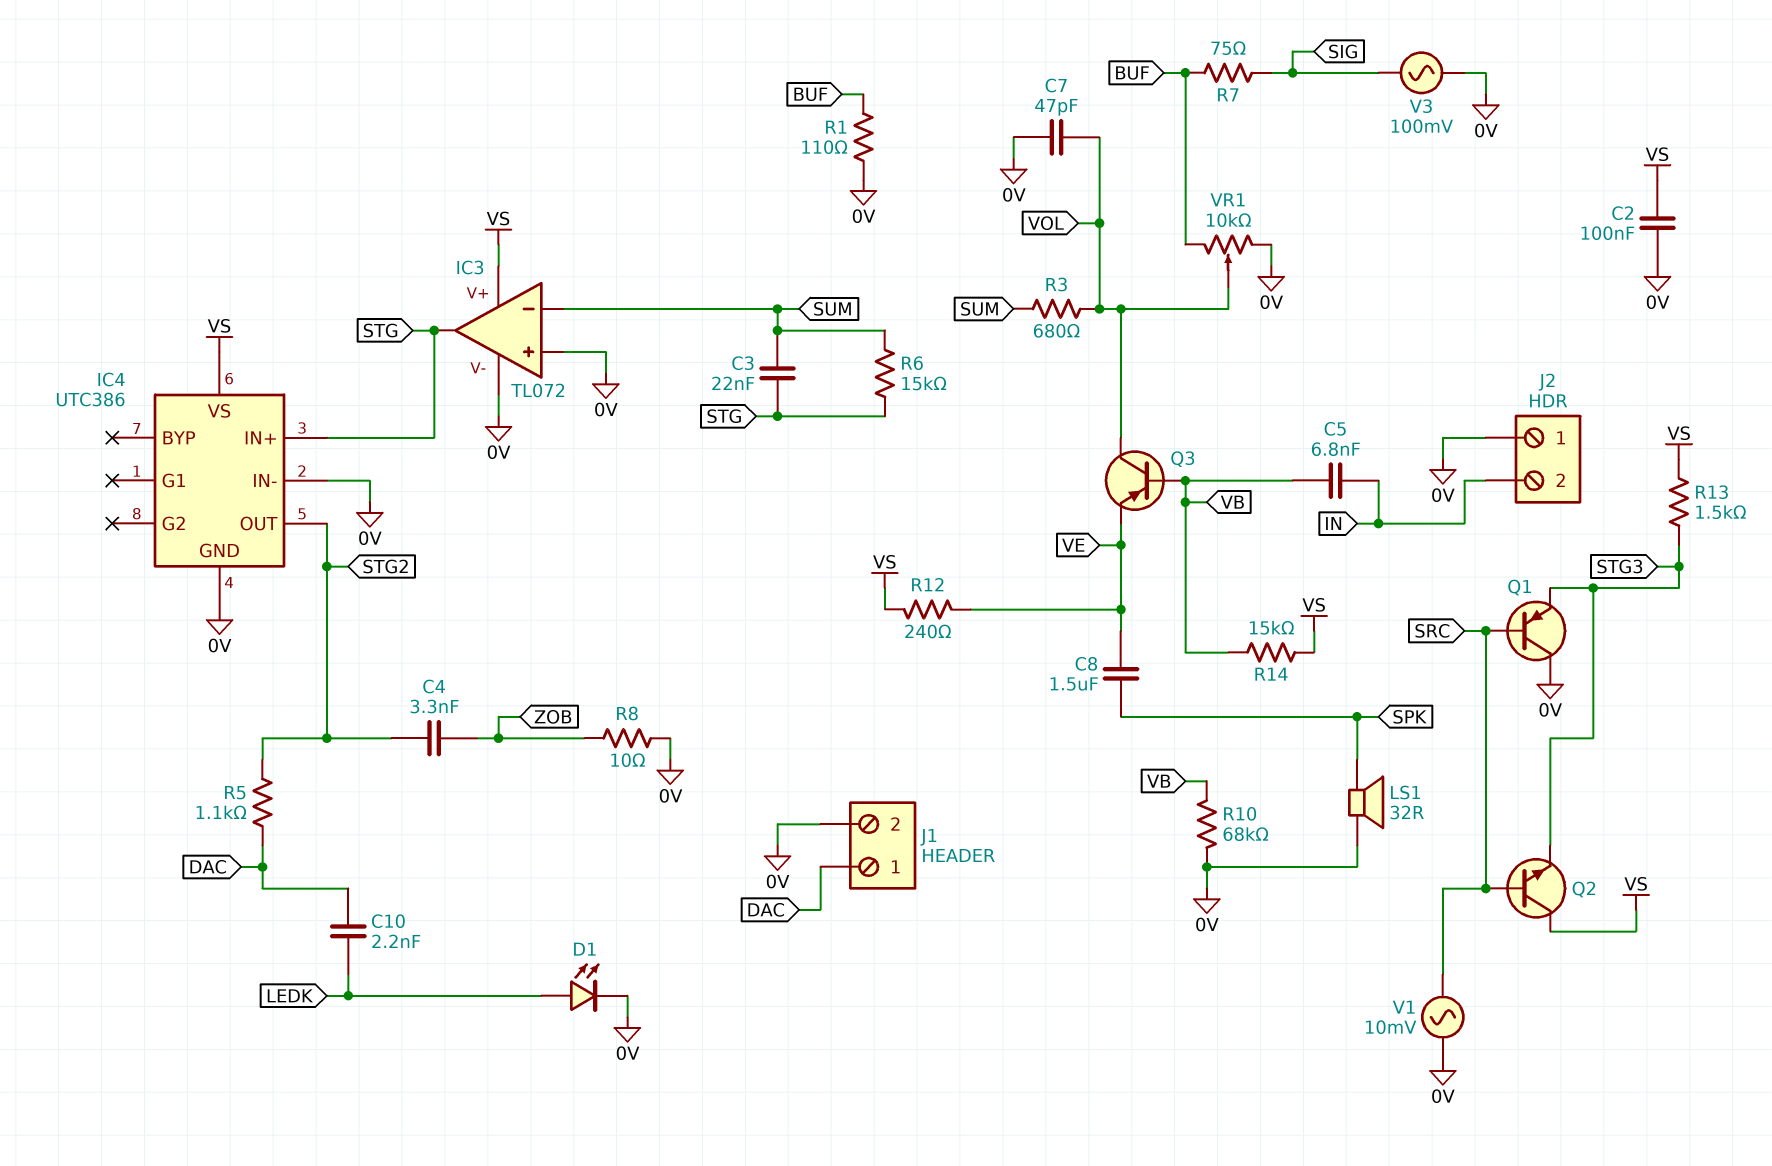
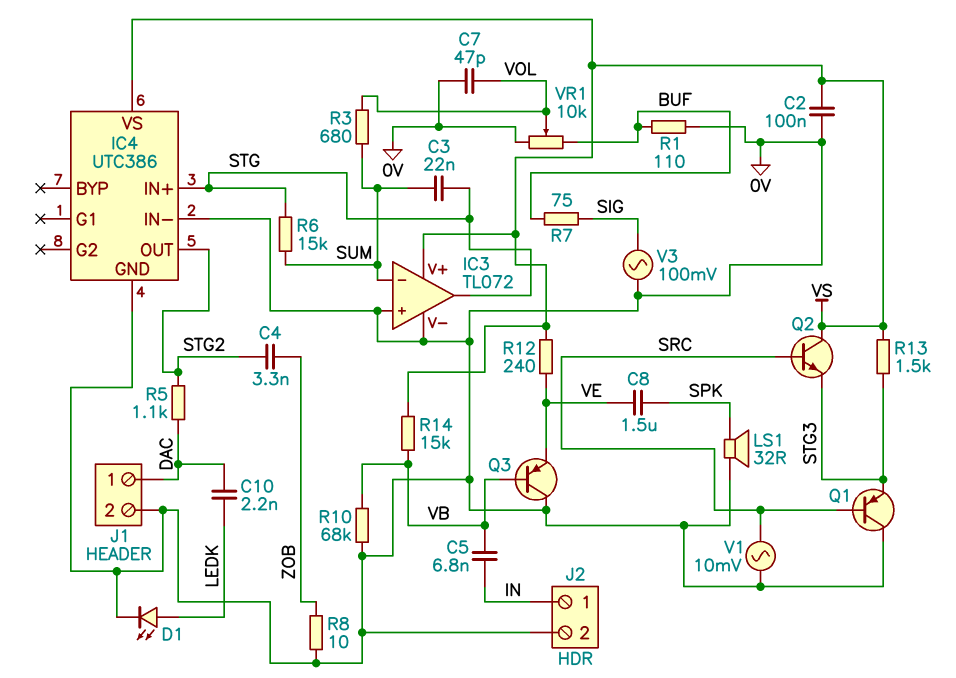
J2 pin 1: 0V -> IN
J2 pin 2: IN -> 0V
Q3: PNP (B VB, C VOL, E VE) -> PNP (B VB, C 0V, E VE)

